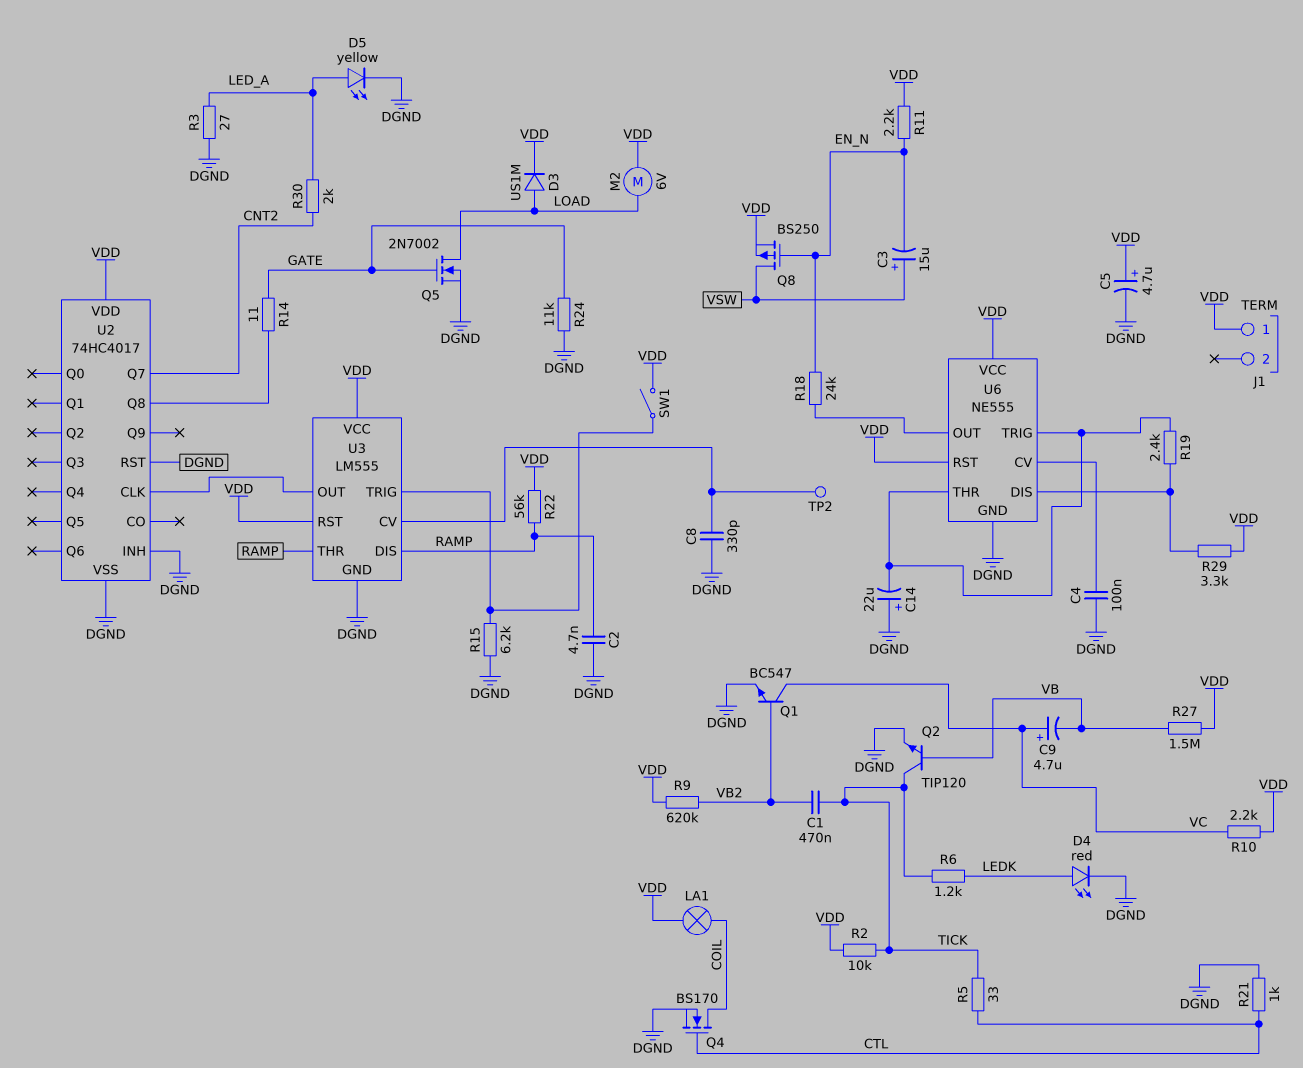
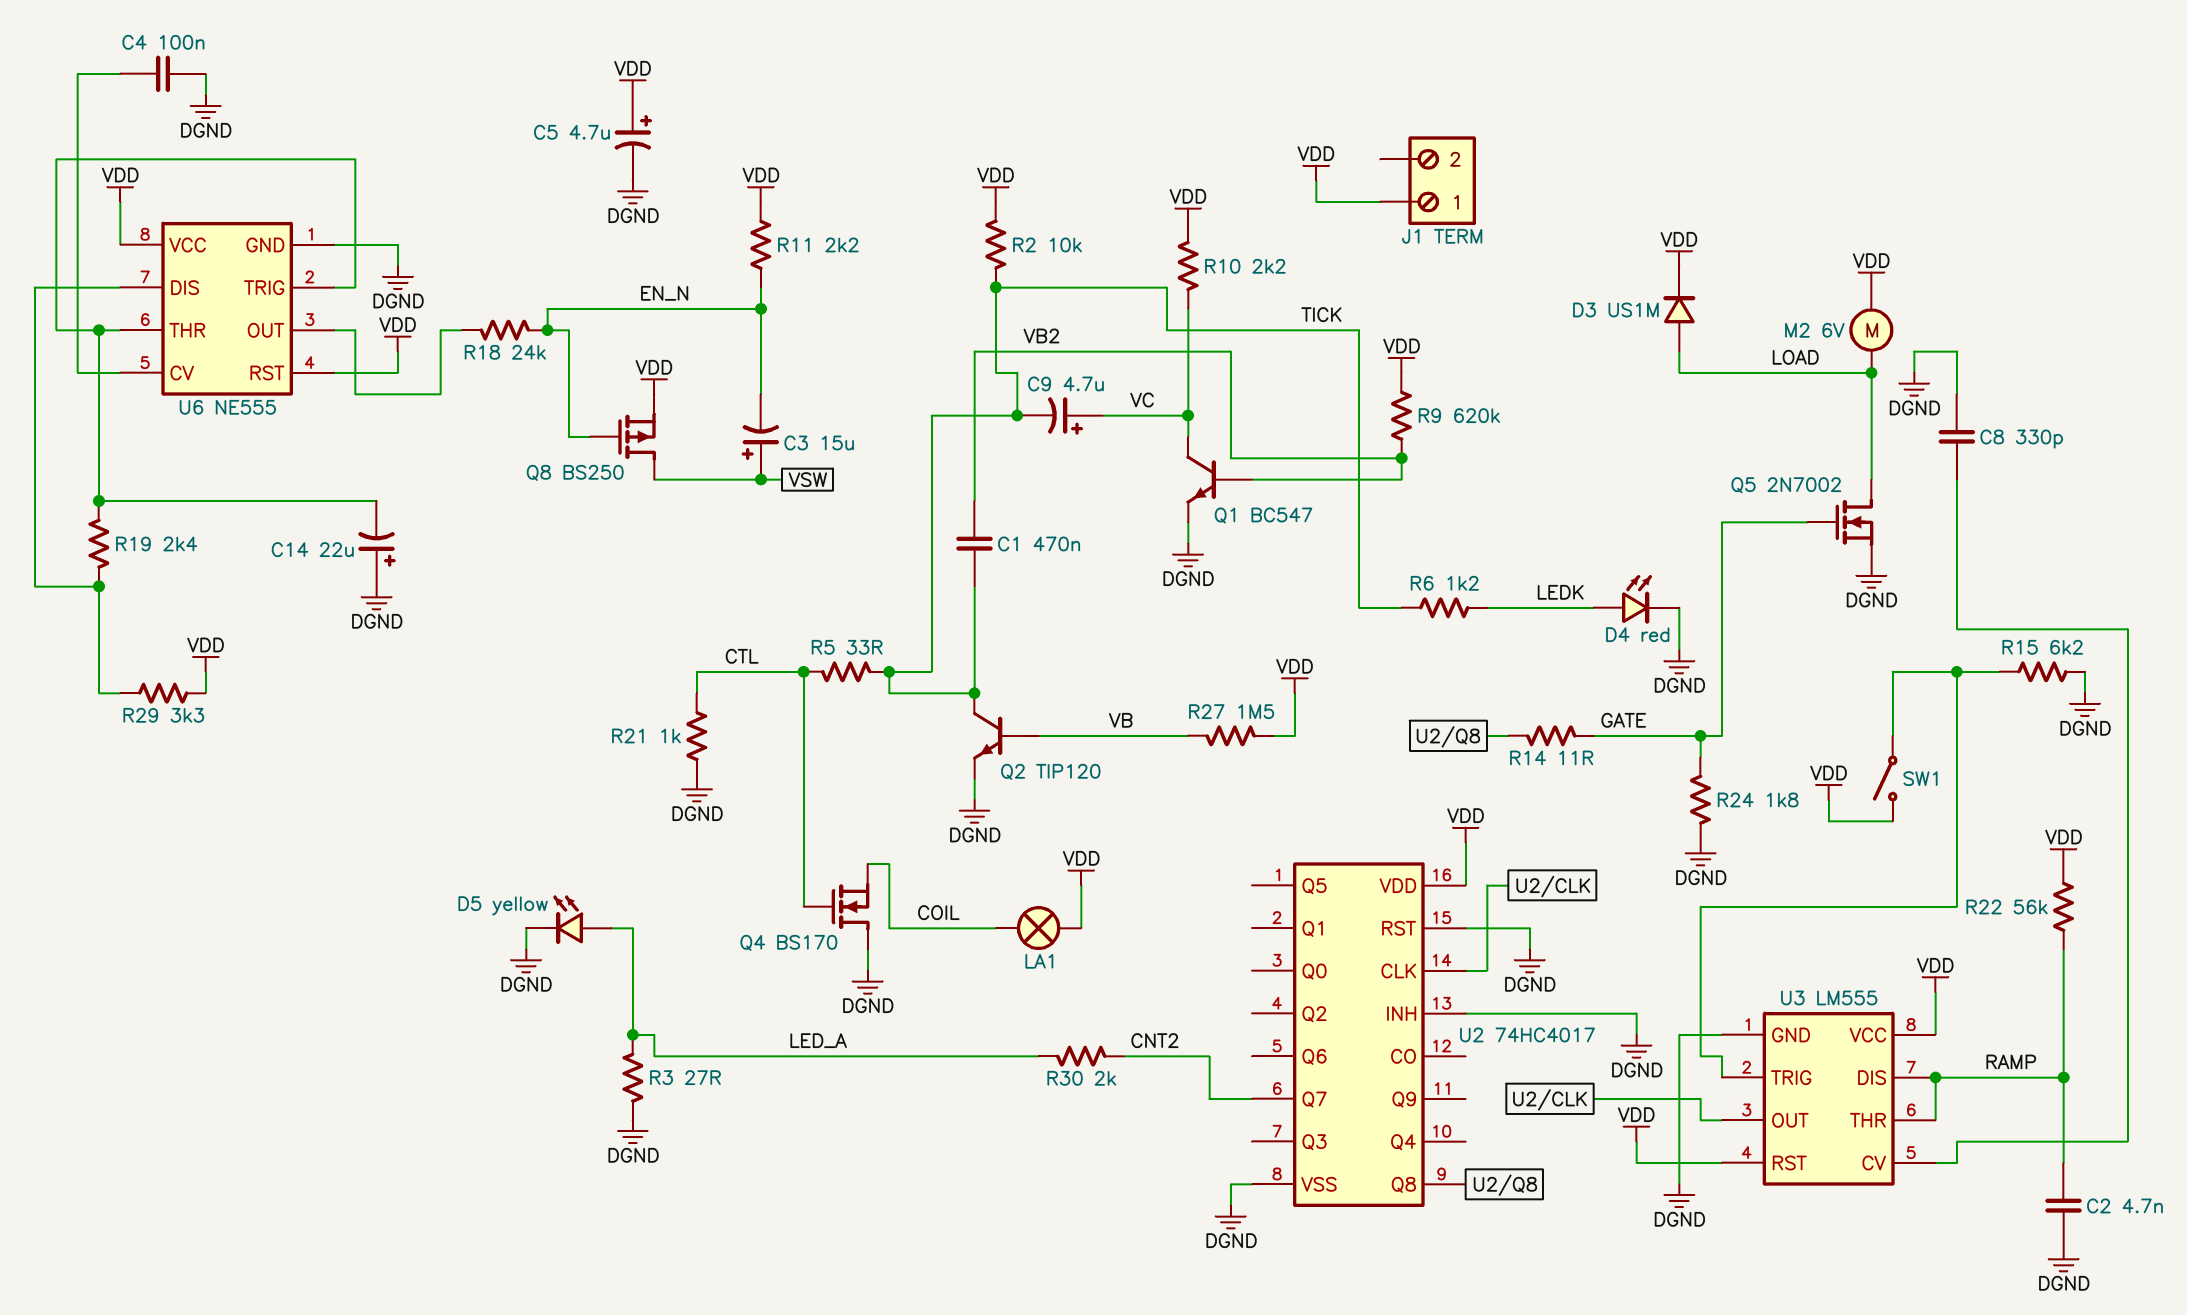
C9: 4.7uF (plus VC, minus VB) -> 4.7uF (plus VC, minus TICK)
Q4: NMOS BS170 (G CTL, D COIL, S DGND) -> NMOS BS170 (G CTL, D DGND, S COIL)
R24: 11k (DGND, GATE) -> 1.8k (DGND, GATE)
TP2: test point (U3/CV) -> none

